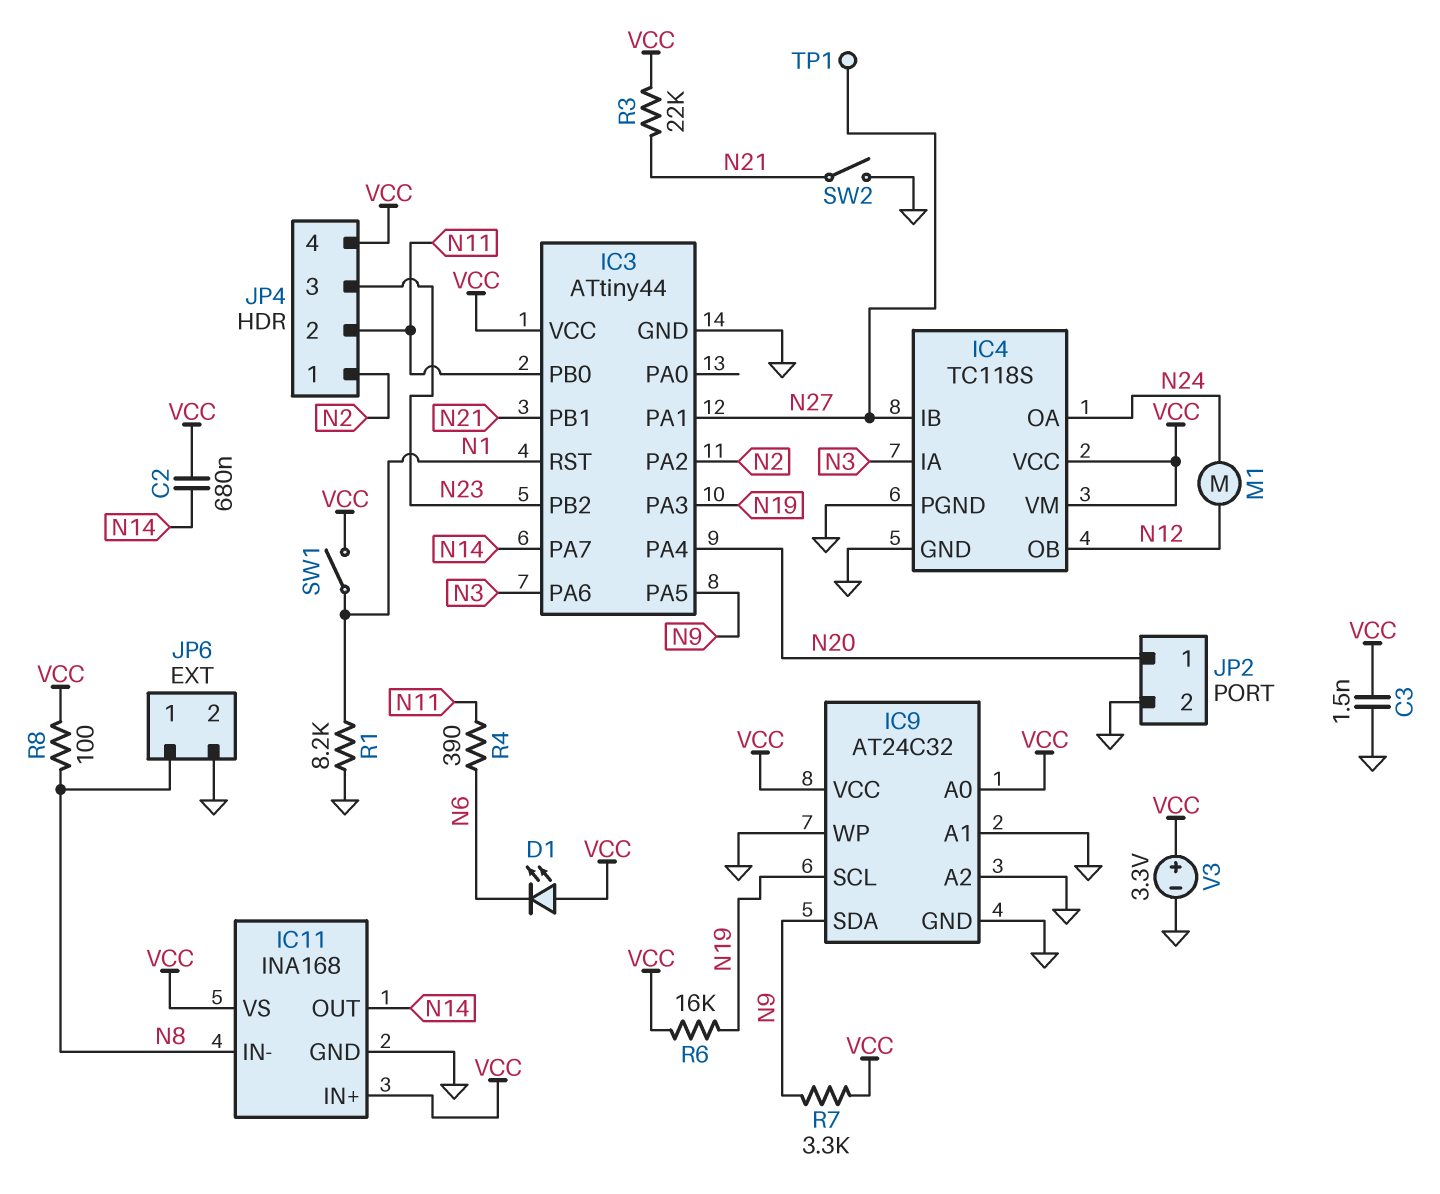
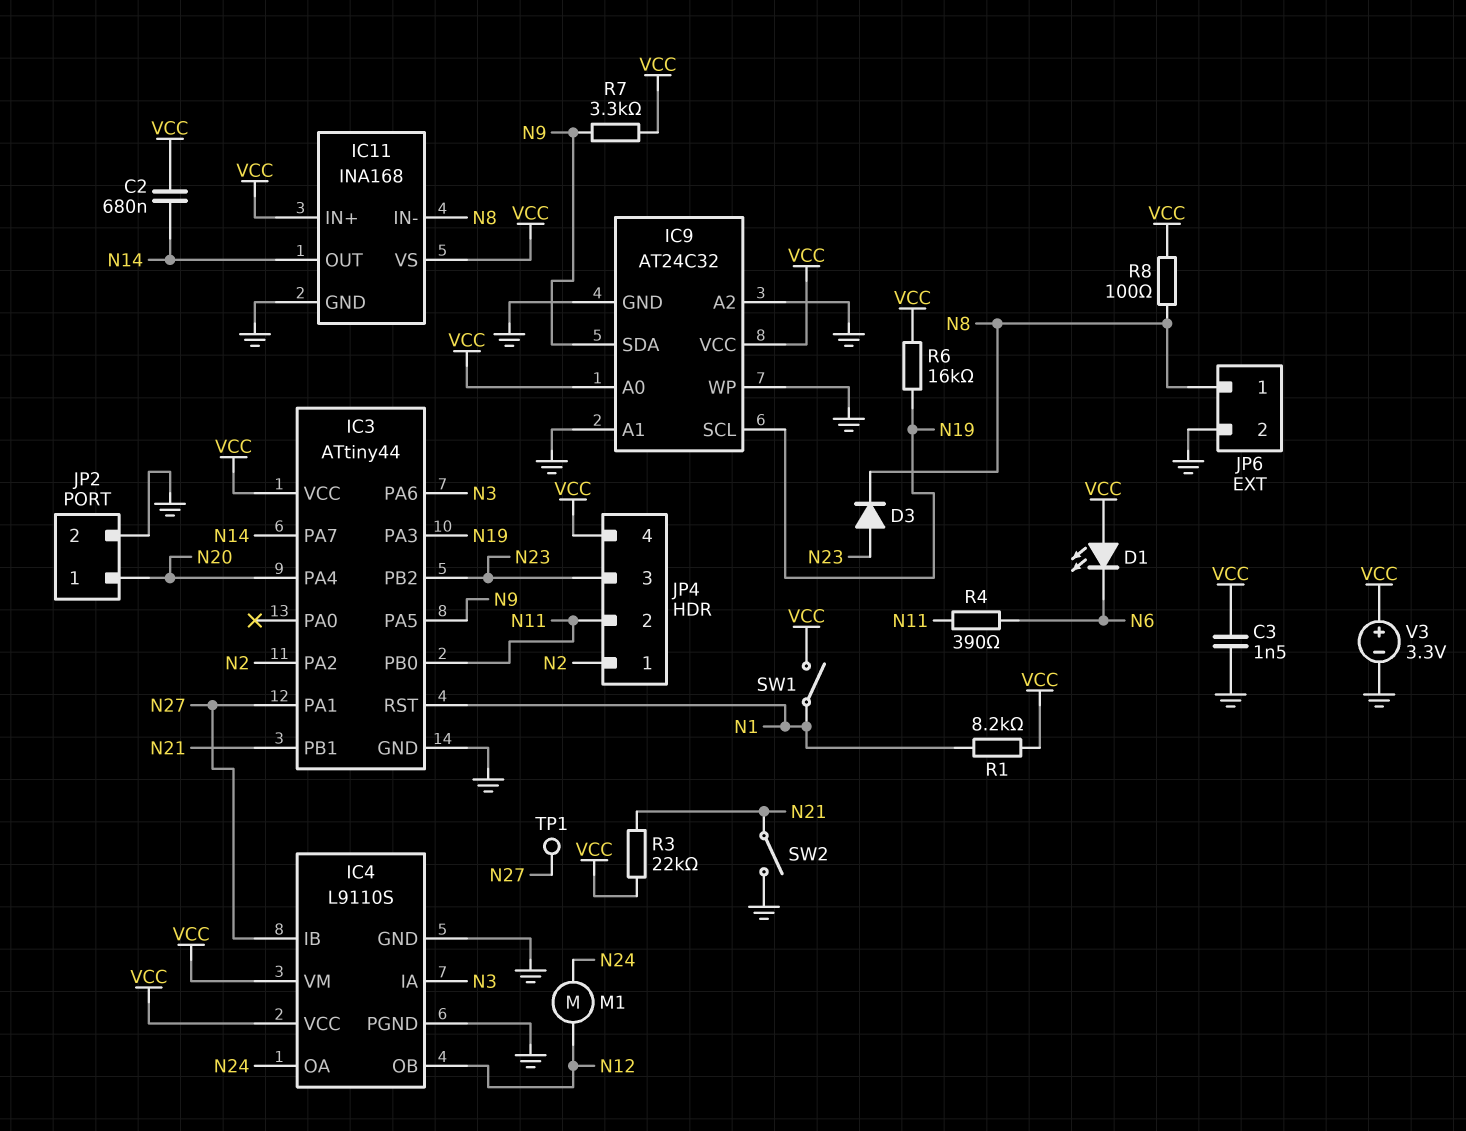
D3: none -> diode (A N23, K N8)
IC4: TC118S -> L9110S
R1: 8.2k (GND, N1) -> 8.2k (N1, VCC)

